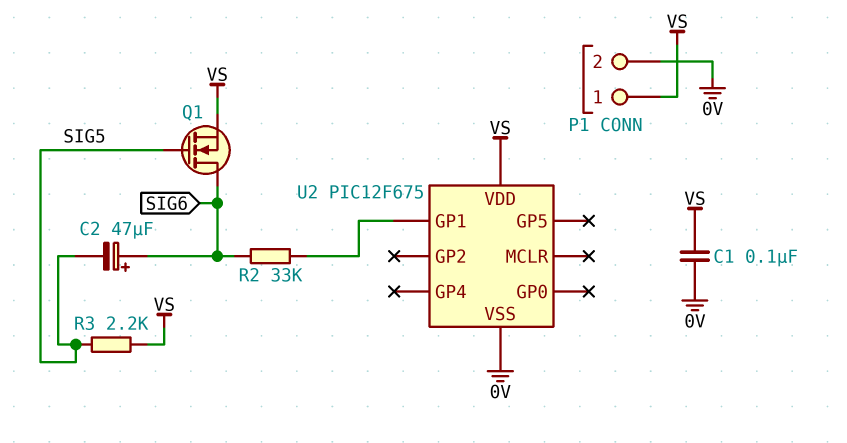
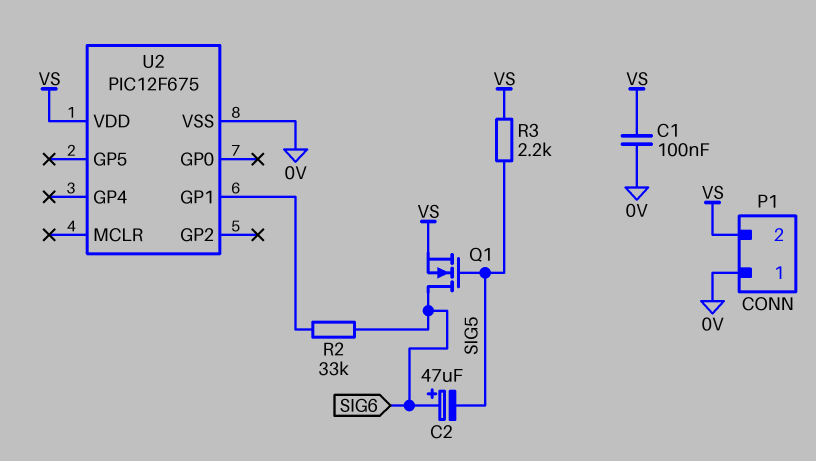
P1 pin 1: VS -> 0V
P1 pin 2: 0V -> VS

